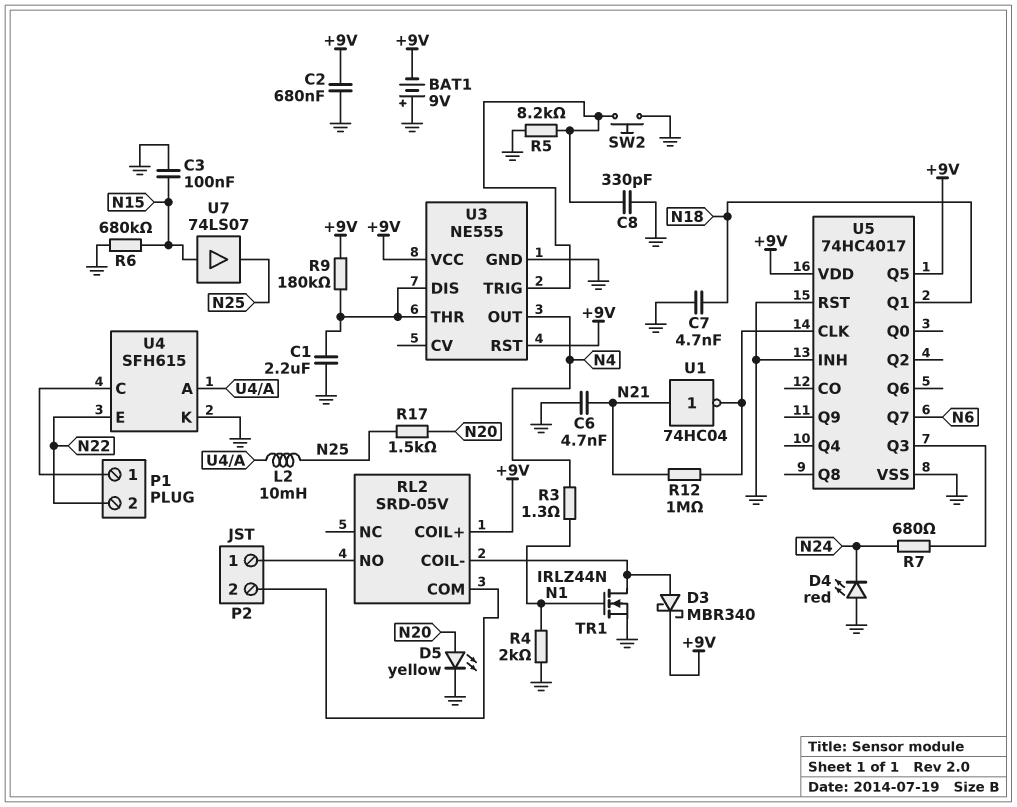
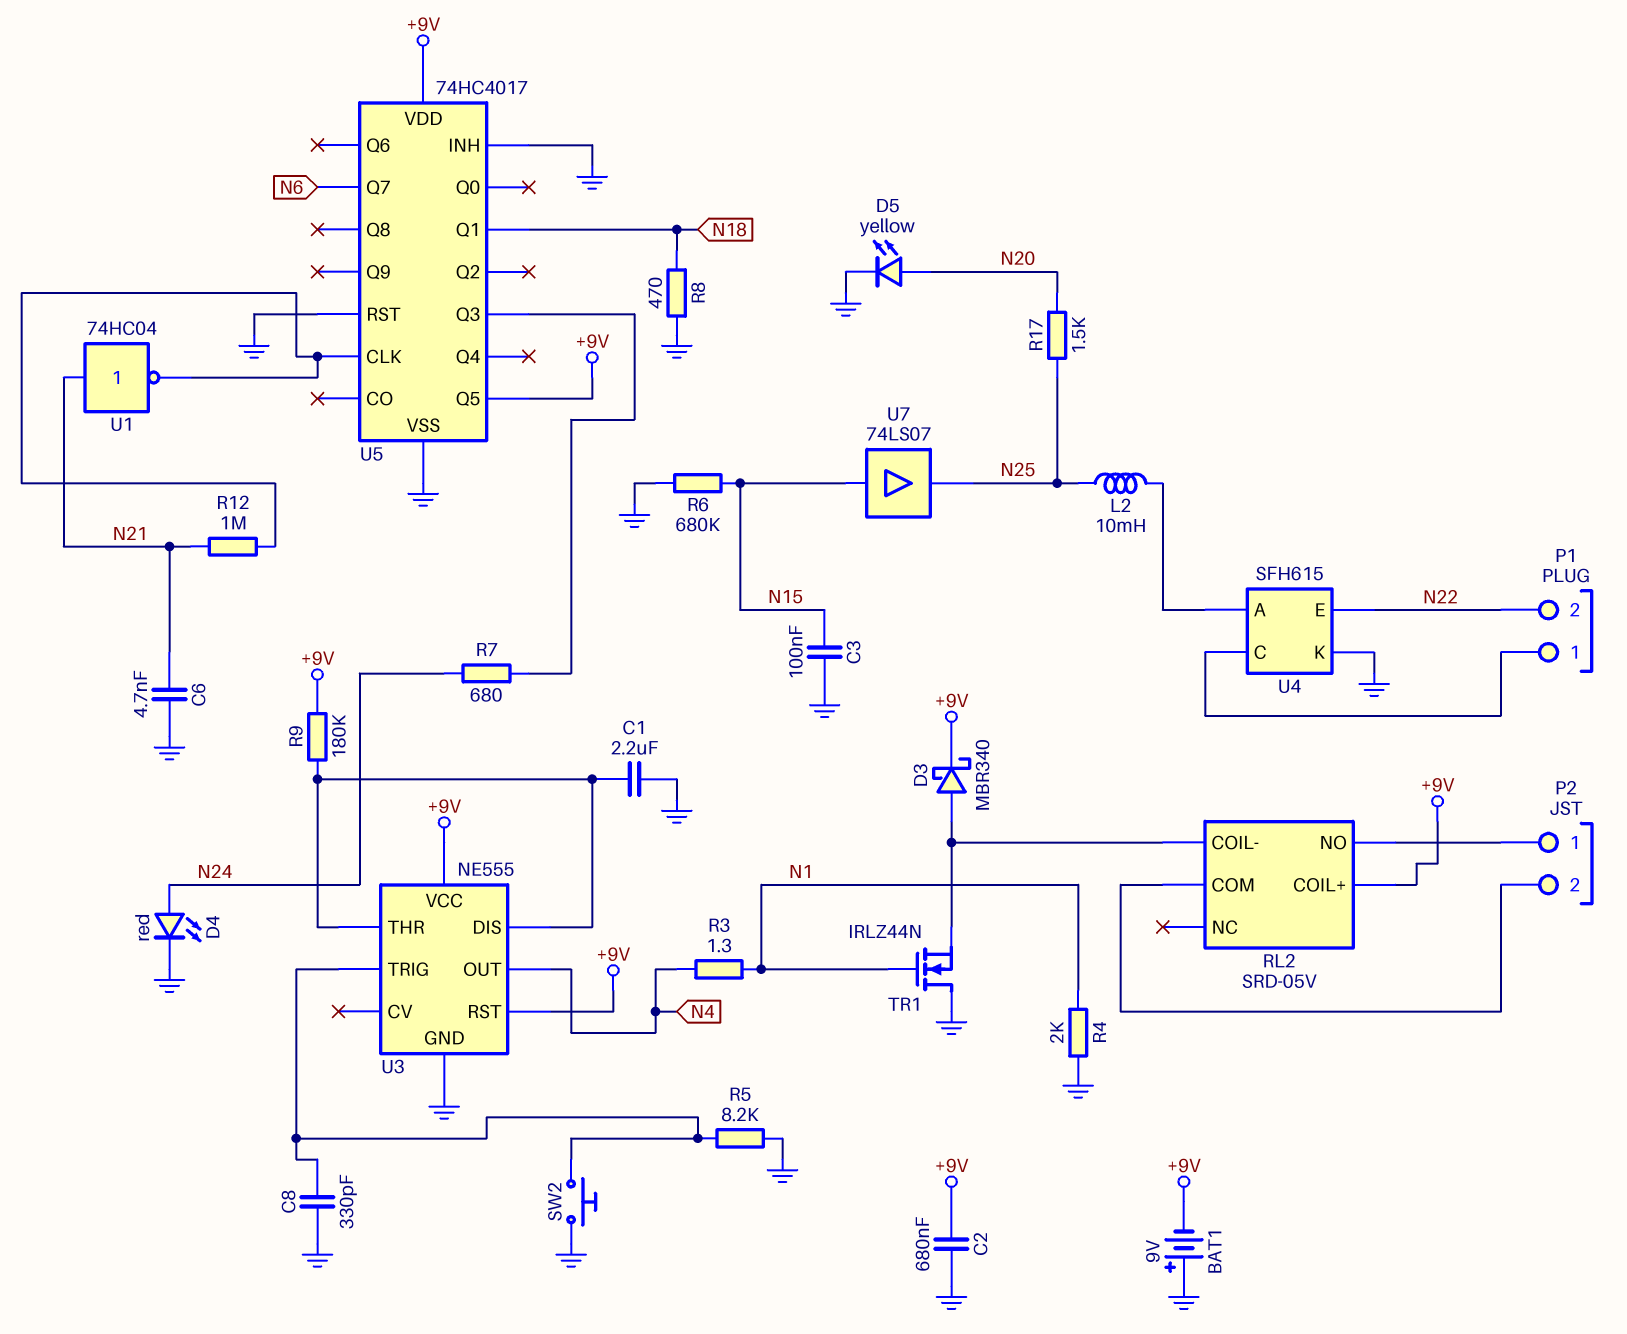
C7: 4.7nF (GND, N18) -> none
D4: LED red (A GND, K N24) -> LED red (A N24, K GND)
R8: none -> 470 (GND, N18)
TR1: NMOS IRLZ44N (G N1, D RL2/COIL-, S GND) -> NMOS IRLZ44N (G N1, D GND, S RL2/COIL-)

